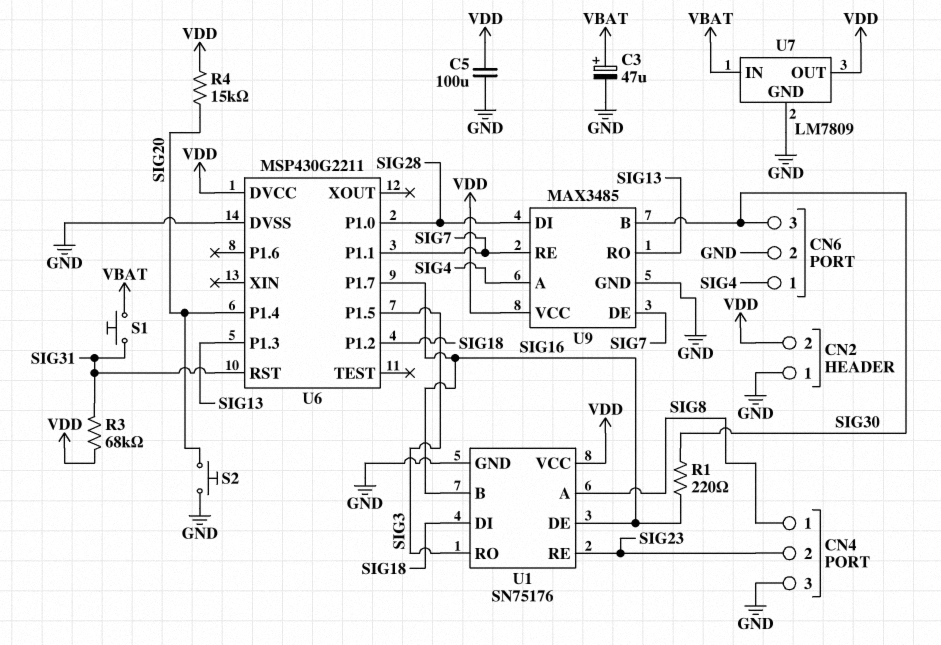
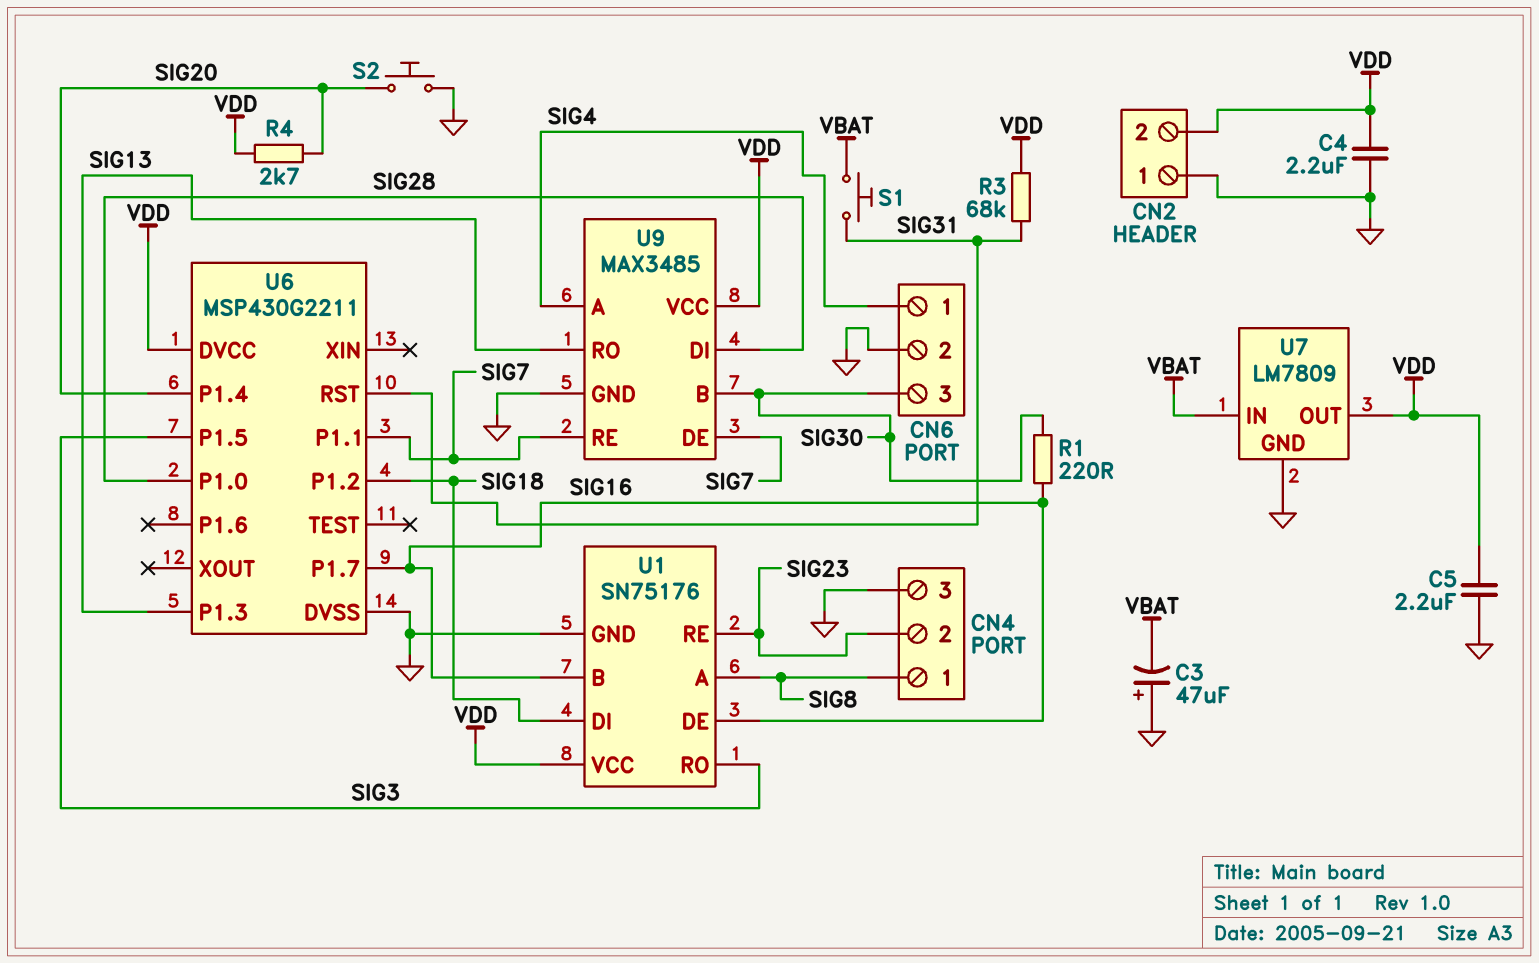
C3: 47uF (plus VBAT, minus GND) -> 47uF (plus GND, minus VBAT)
C4: none -> 2.2uF (GND, VDD)
C5: 100uF (GND, VDD) -> 2.2uF (GND, VDD)
R4: 15k (SIG20, VDD) -> 2.7k (SIG20, VDD)

